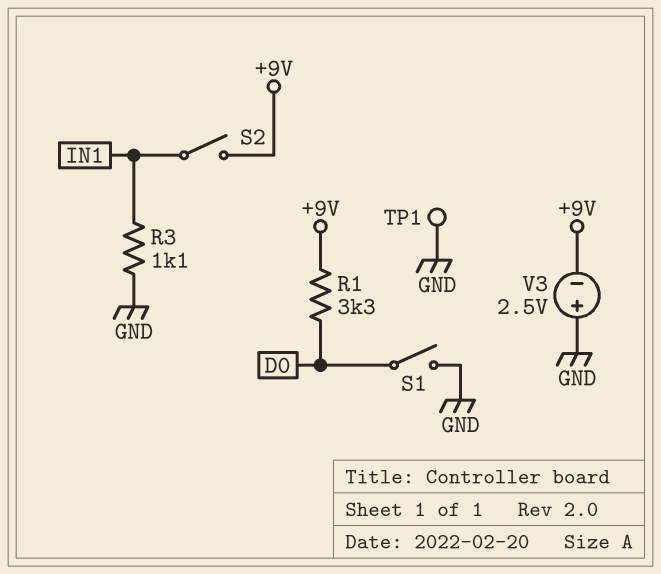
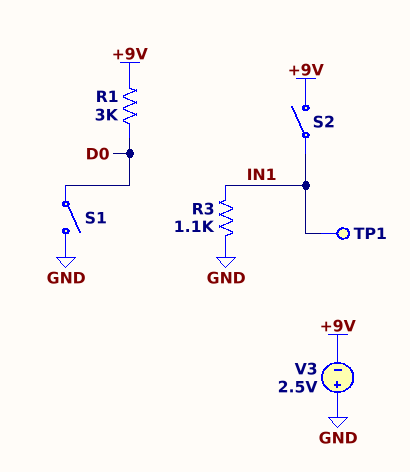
R1: 3.3k (+9V, D0) -> 3k (+9V, D0)
TP1: test point (GND) -> test point (IN1)

